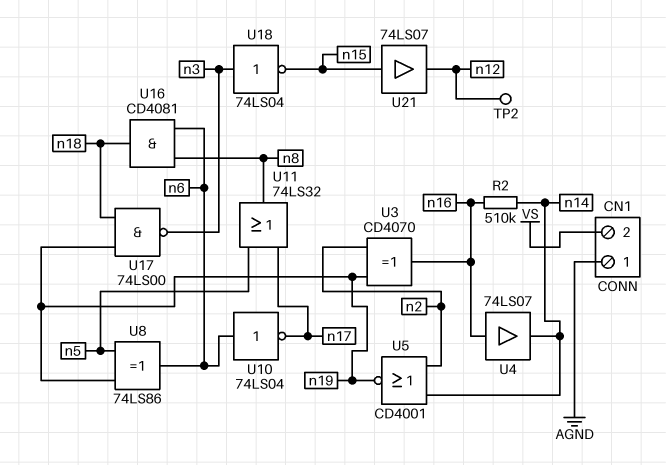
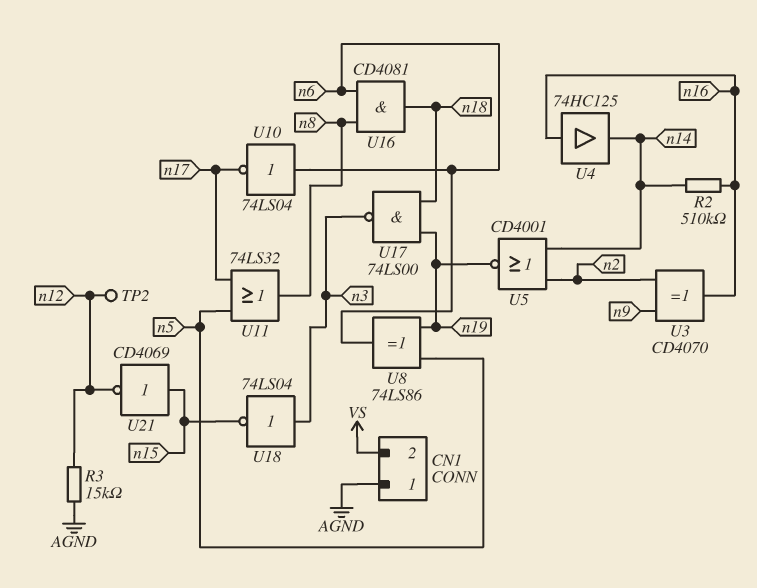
R3: none -> 15k (AGND, n12)
U3: XOR CD4070 (in n2, in n19, out n16) -> XOR CD4070 (in n2, in n9, out n16)
U4: buffer 74LS07 (in n16, out n14) -> buffer 74HC125 (in n16, out n14)
U21: buffer 74LS07 (in n15, out n12) -> NOT CD4069 (in n15, out n12)

